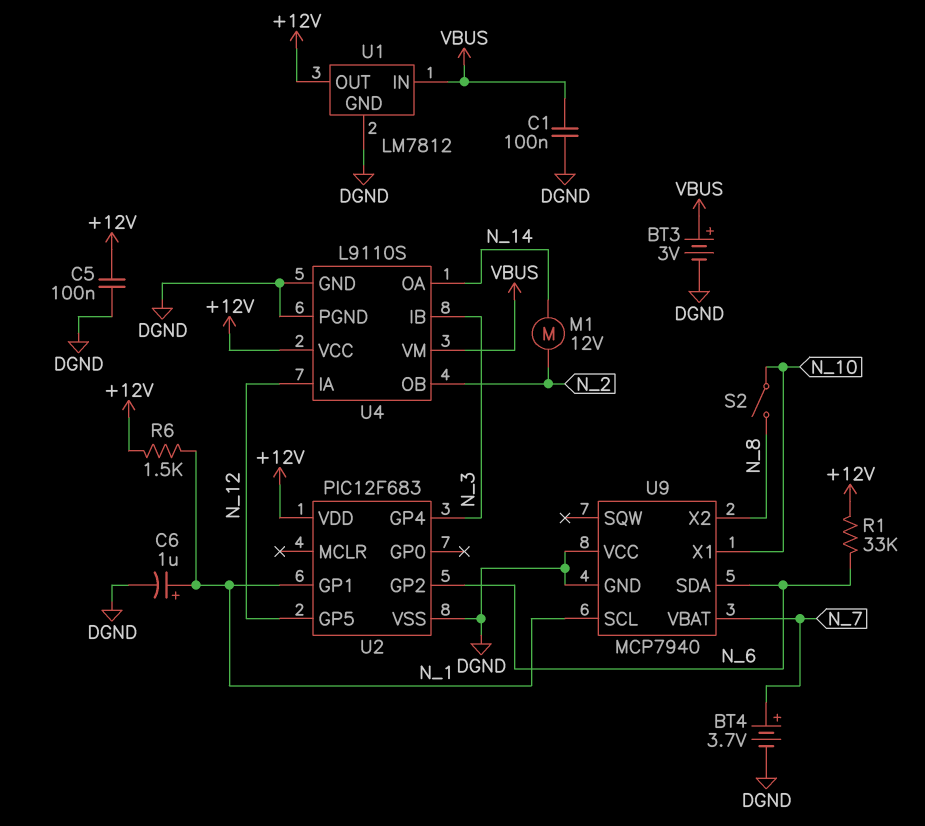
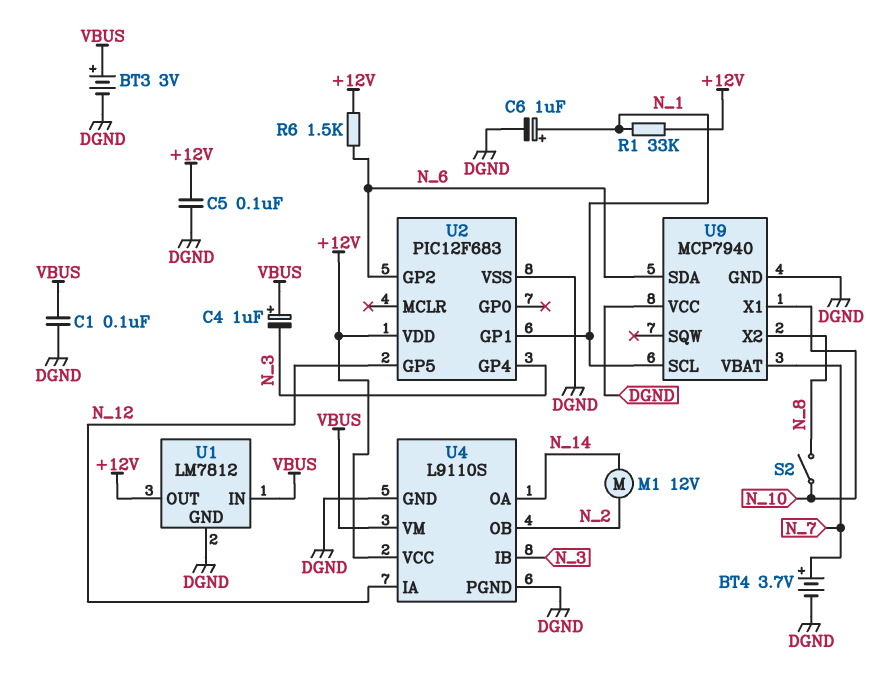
C4: none -> 1uF (plus VBUS, minus N_3)
R1: 33k (+12V, N_6) -> 33k (+12V, N_1)
R6: 1.5k (+12V, N_1) -> 1.5k (+12V, N_6)

